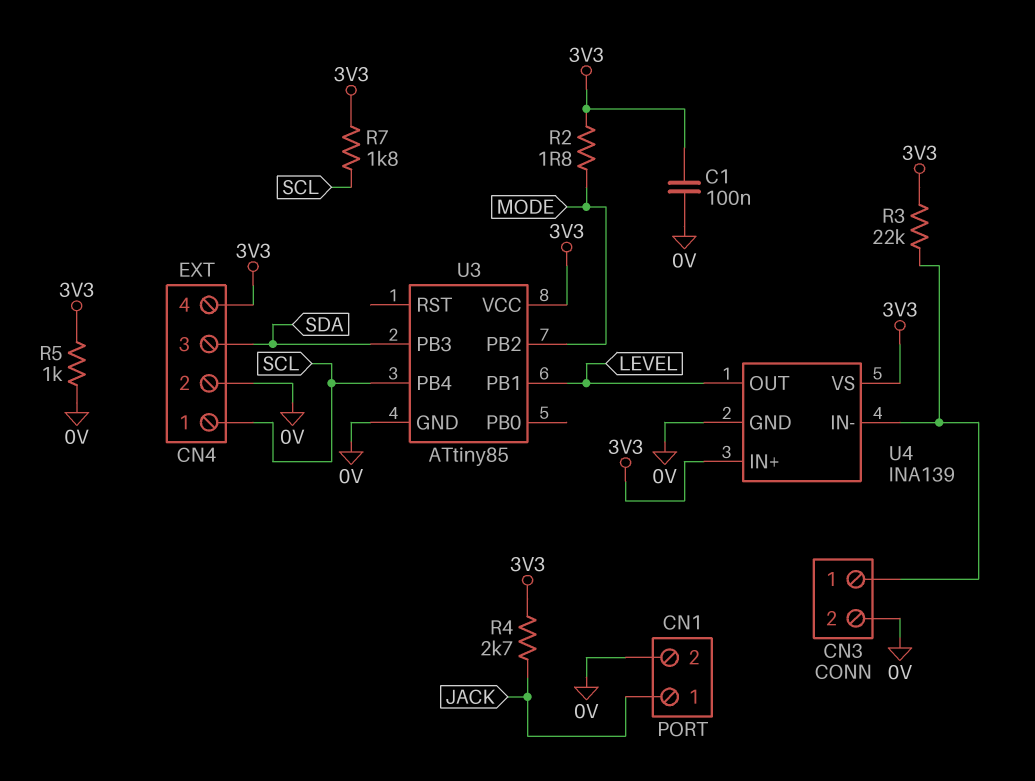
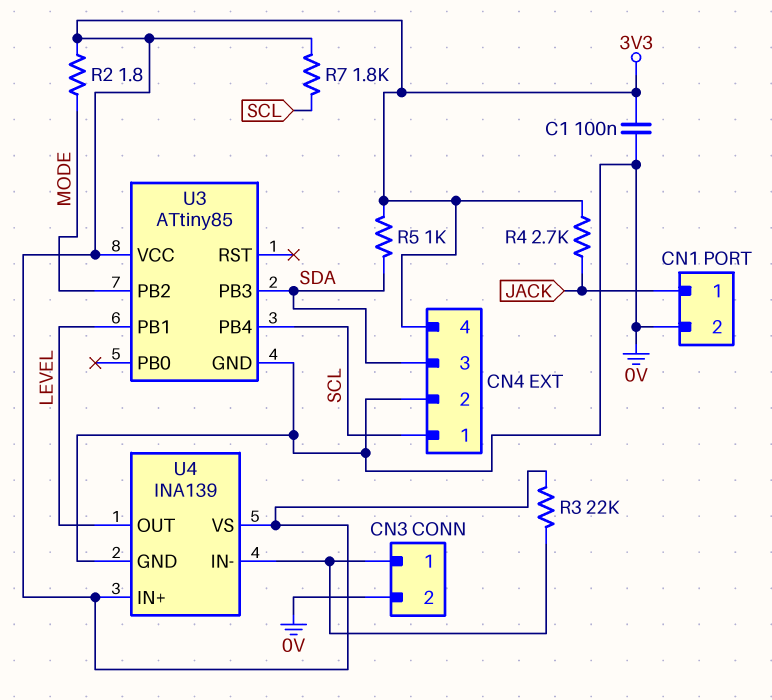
R5: 1k (0V, 3V3) -> 1k (3V3, SDA)

